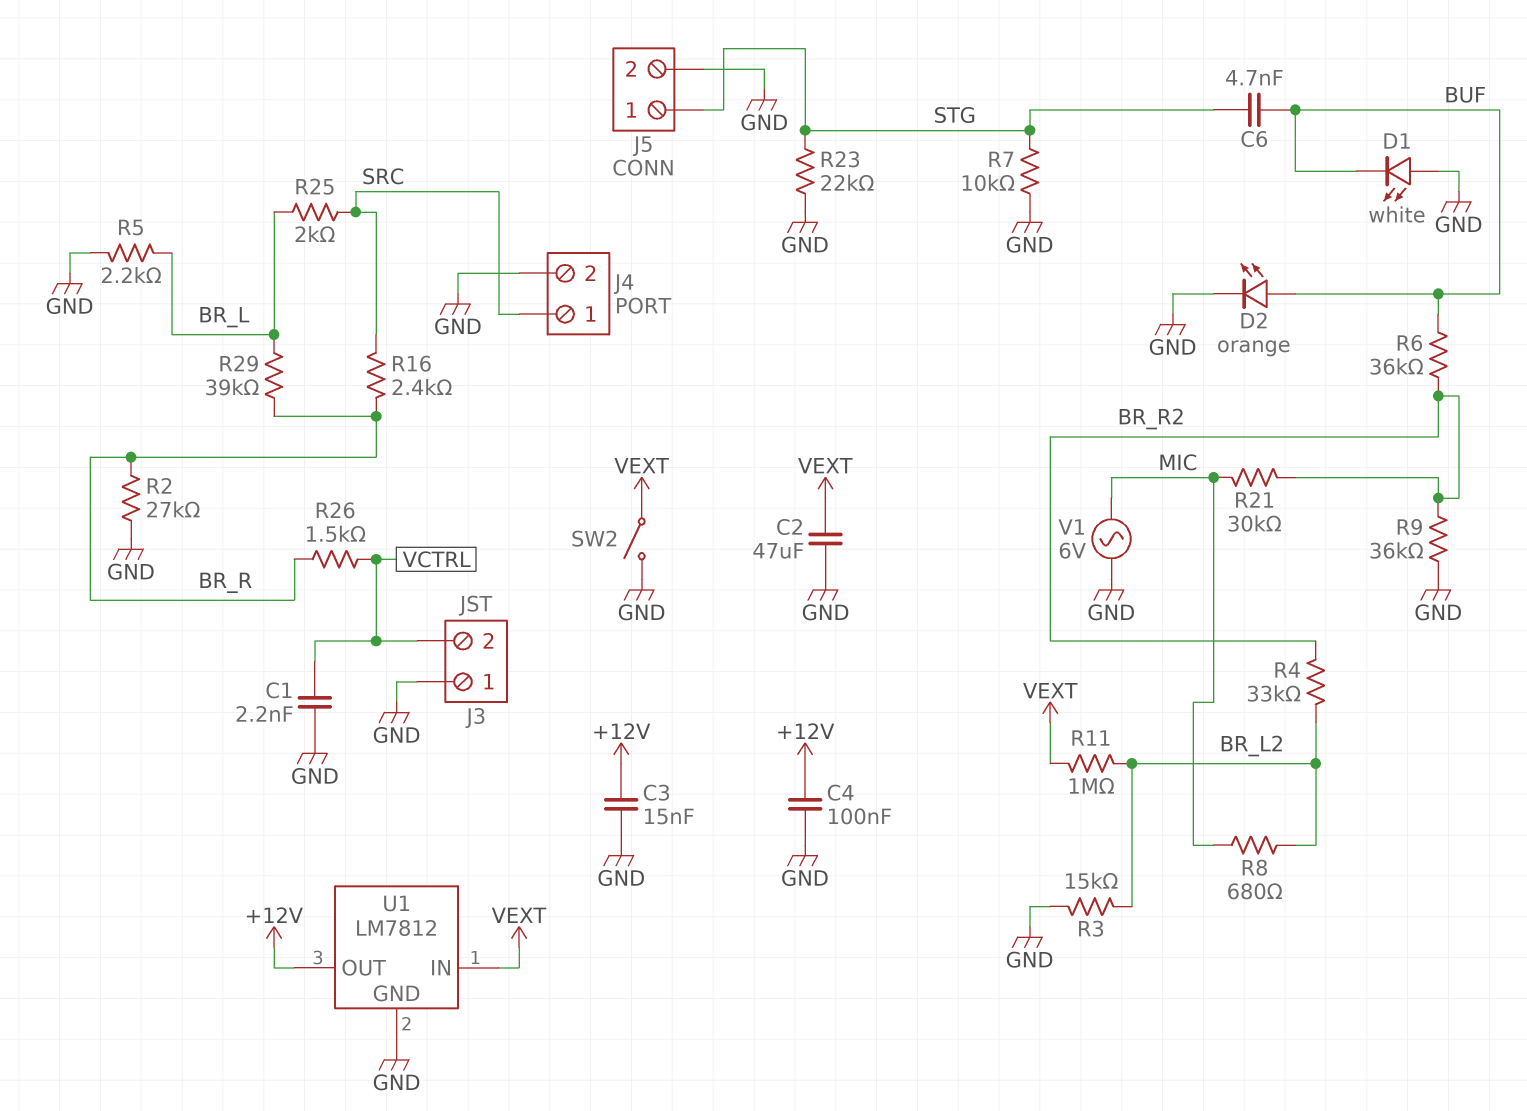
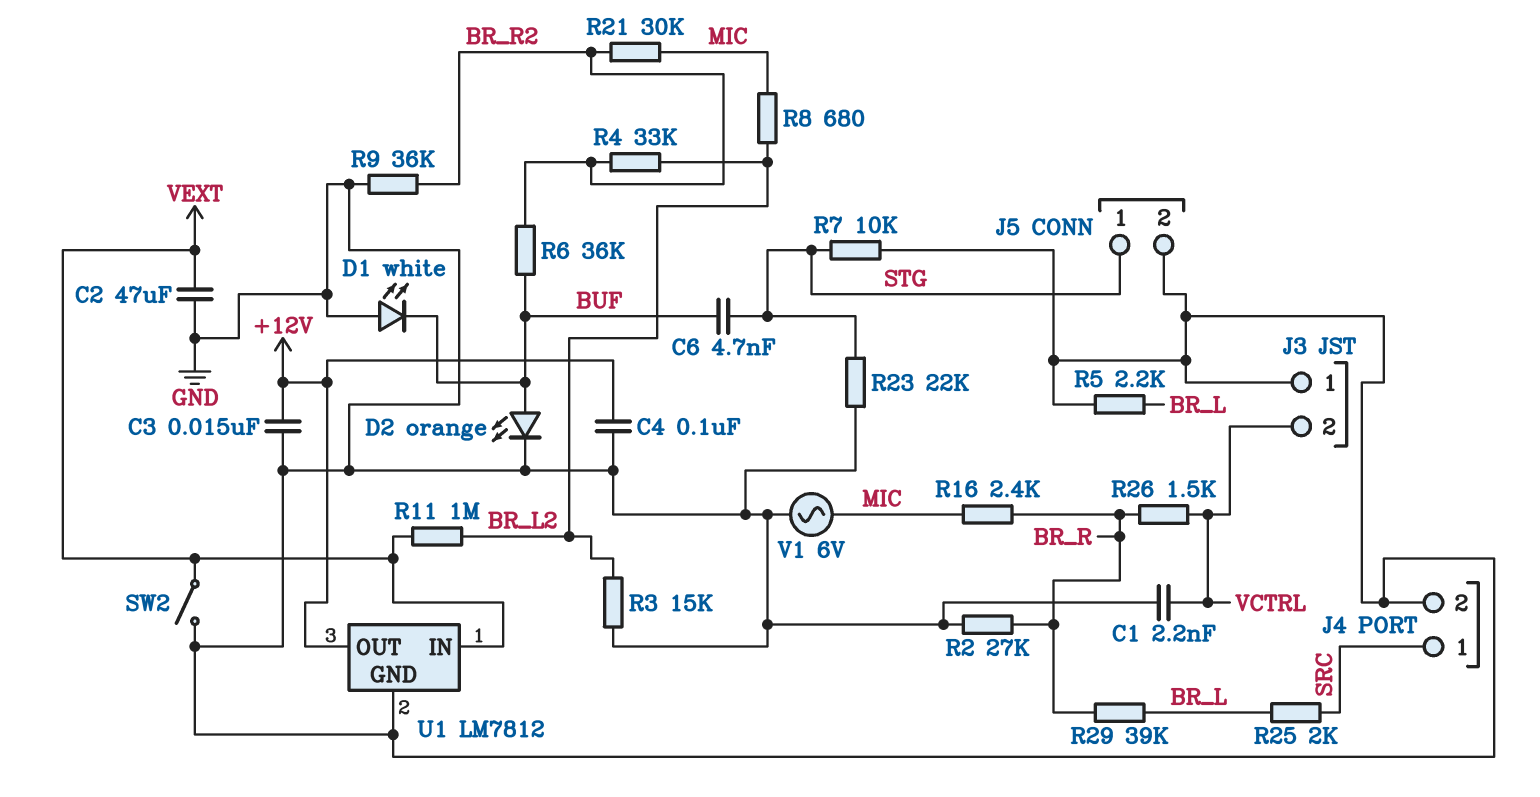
R16: 2.4k (BR_R, SRC) -> 2.4k (BR_R, MIC)

